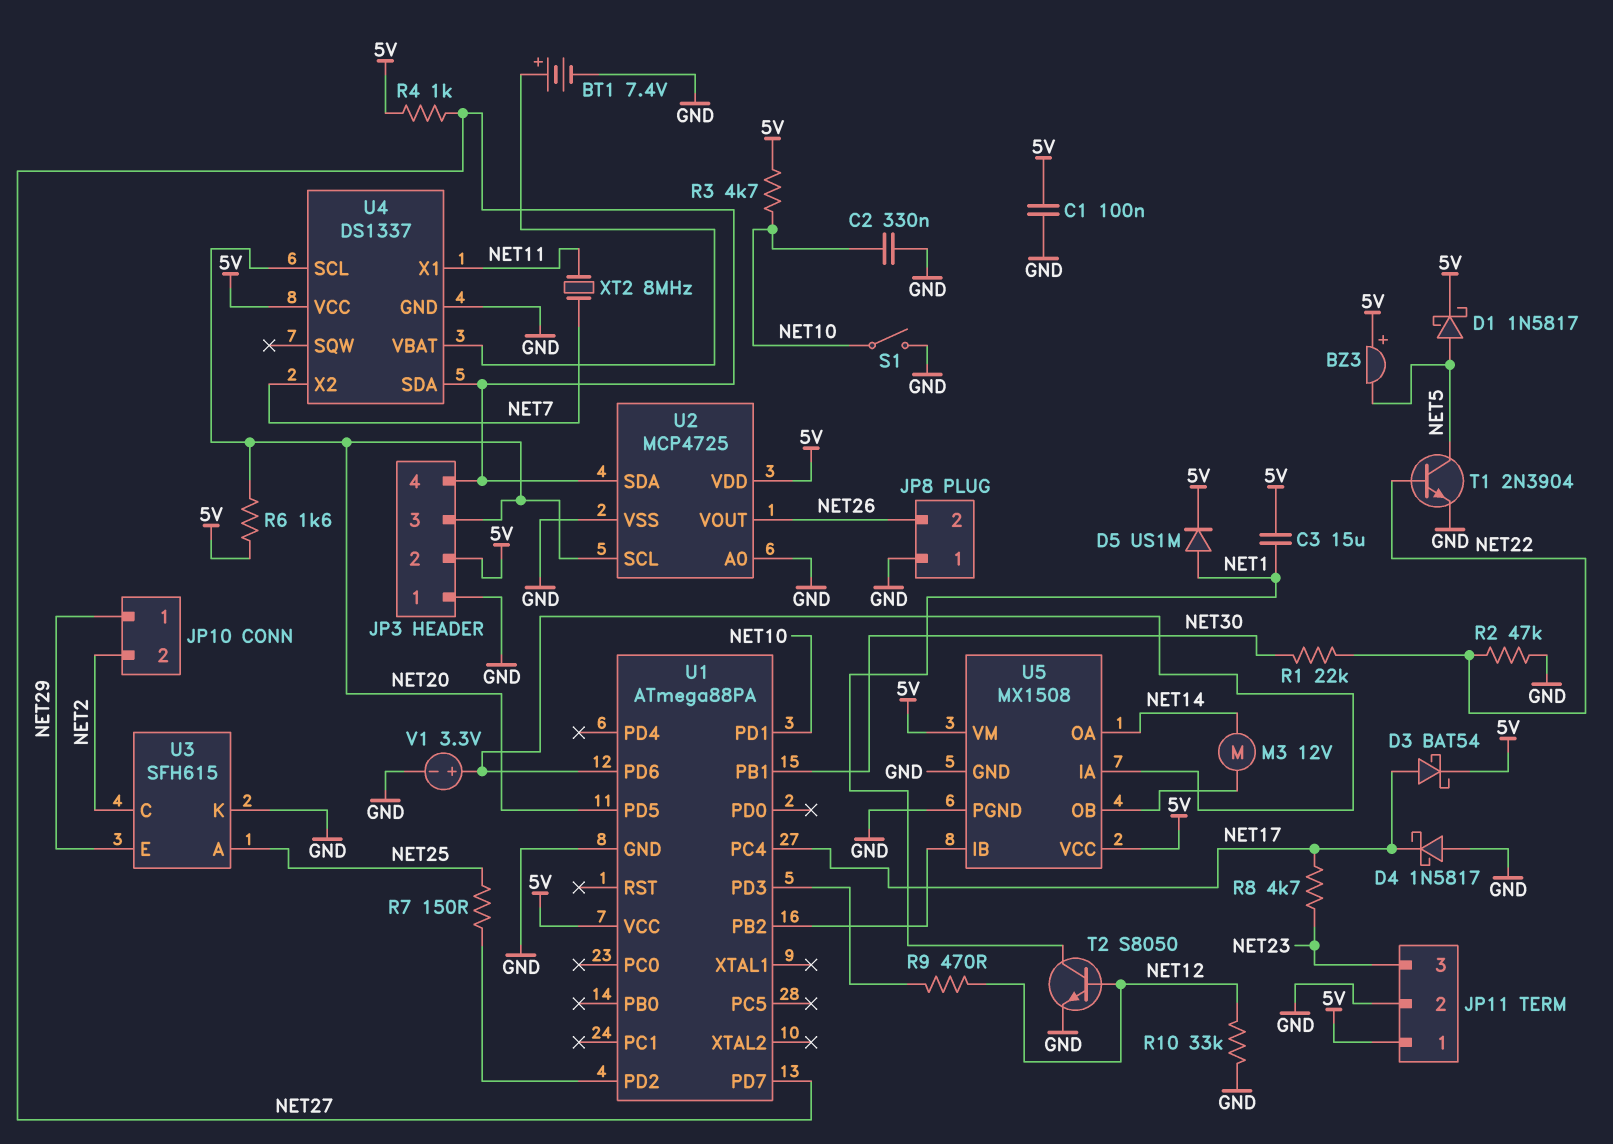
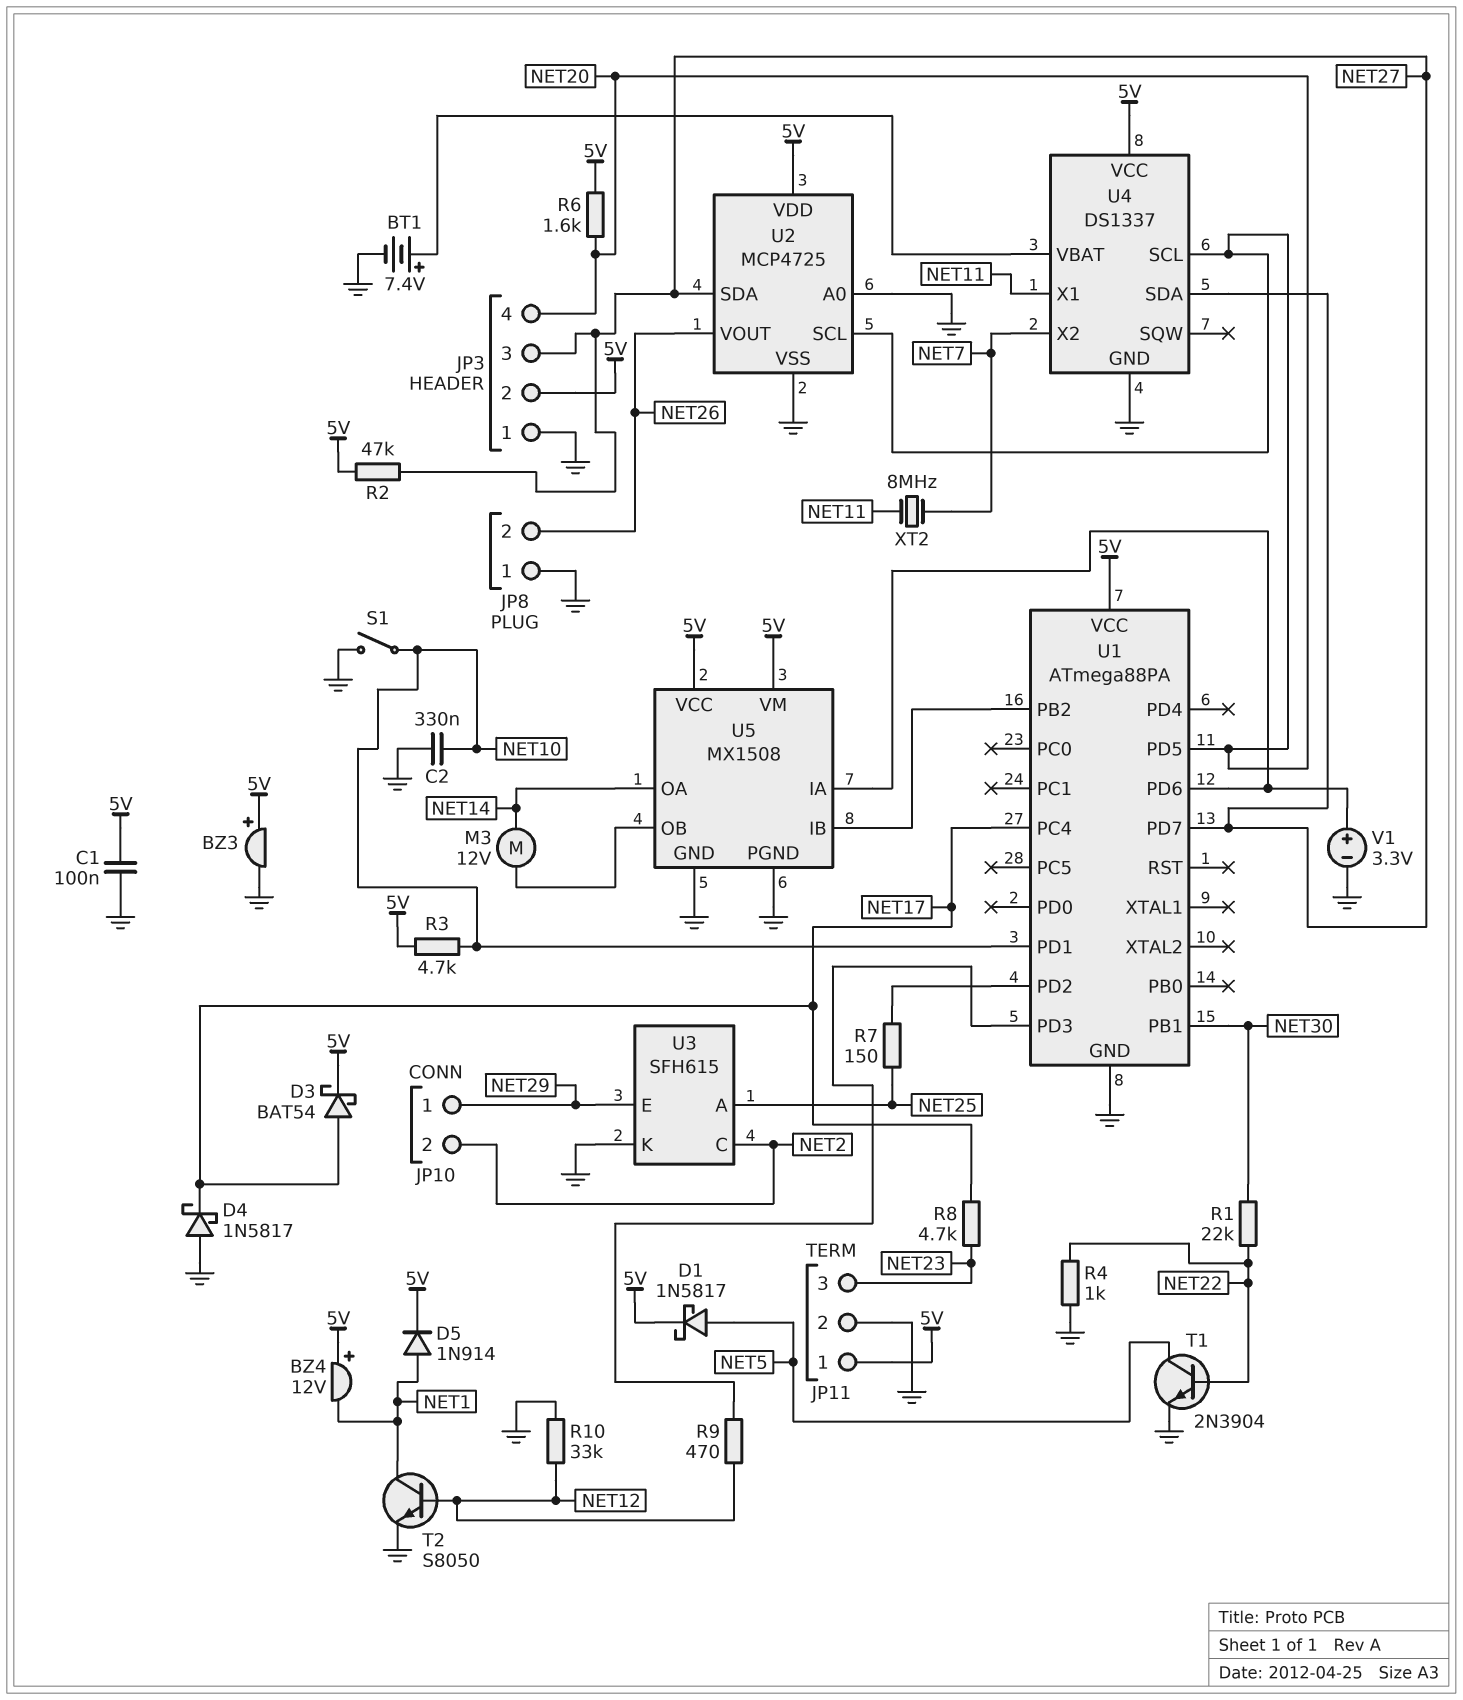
BZ3: buzzer (plus 5V, minus NET5) -> buzzer (plus 5V, minus GND)
BZ4: none -> buzzer 12V (plus 5V, minus NET1)
C3: 15uF (5V, NET1) -> none
D5: diode US1M (A NET1, K 5V) -> diode 1N914 (A NET1, K 5V)
JP3 pin 3: NET20 -> NET27
JP3 pin 4: NET27 -> NET20
R2: 47k (GND, NET22) -> 47k (5V, NET27)
R4: 1k (5V, NET27) -> 1k (GND, NET22)

